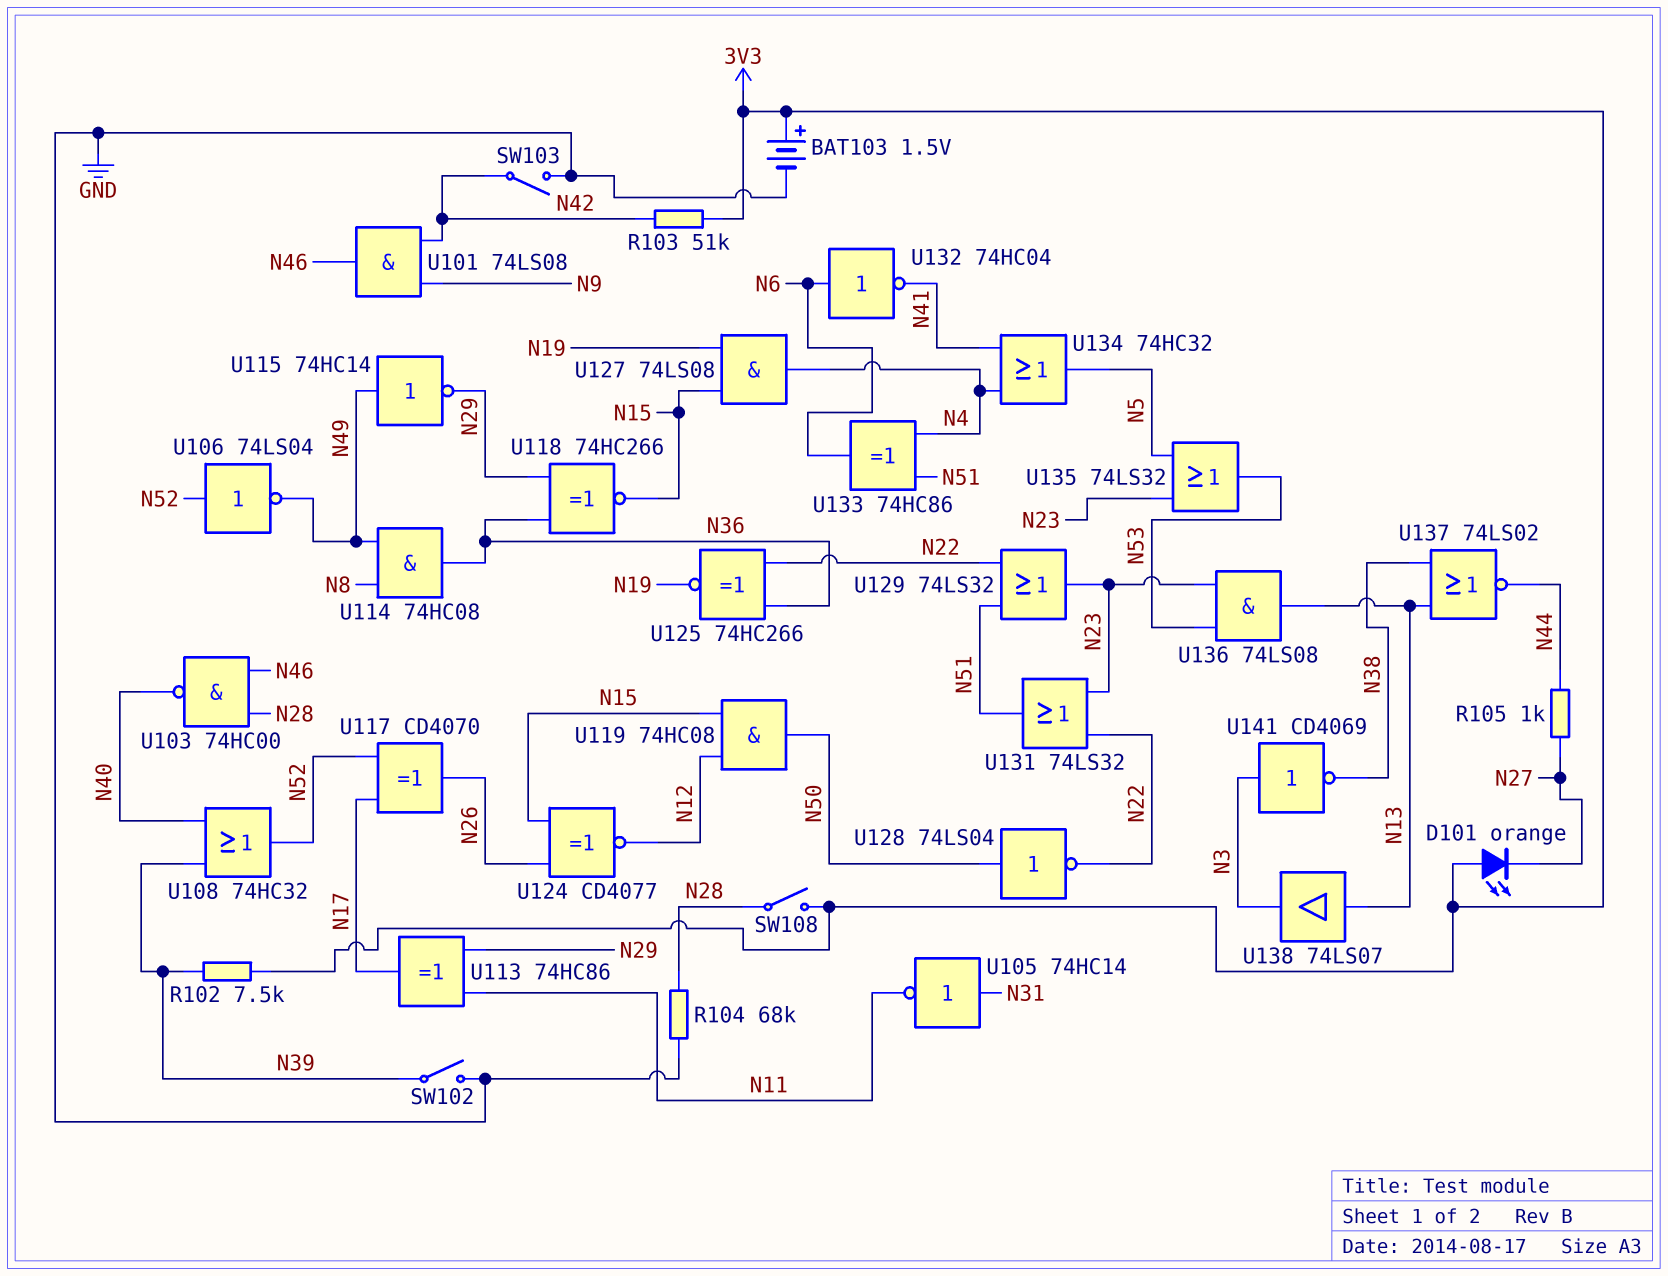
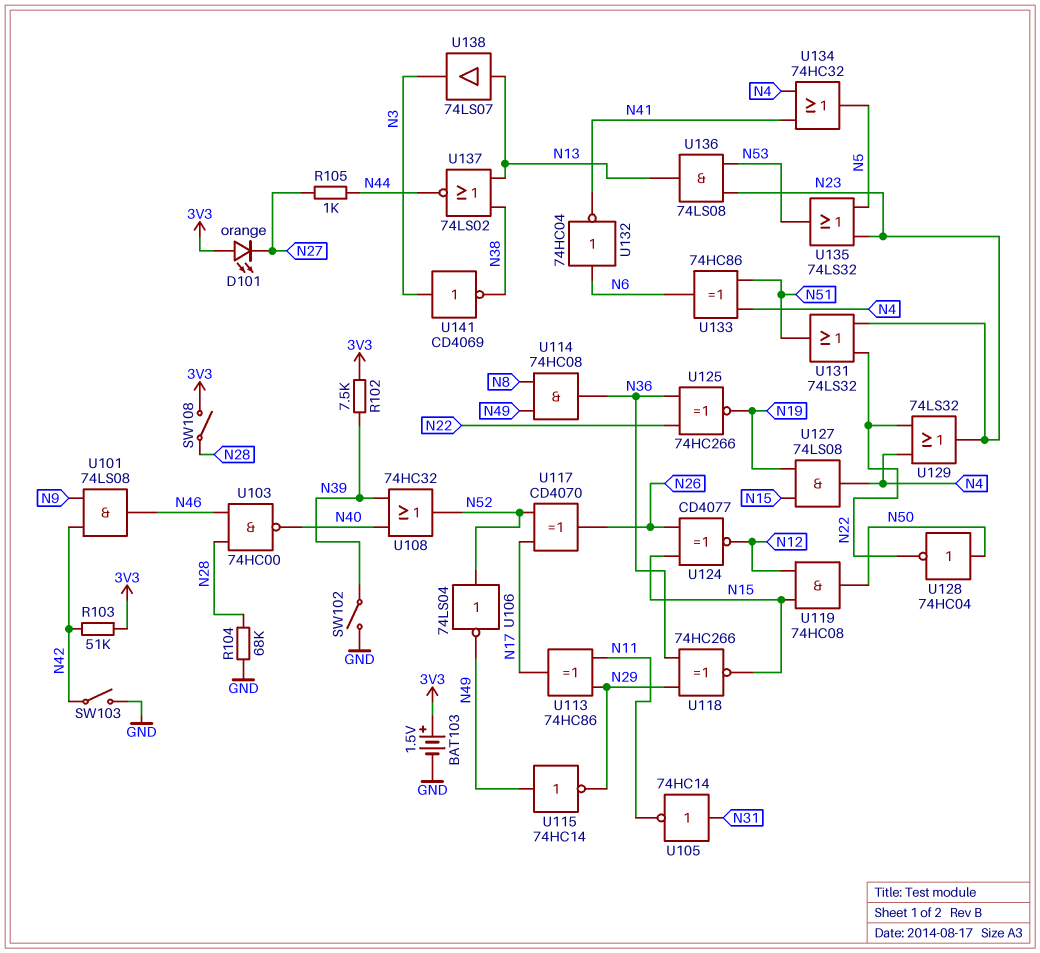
U128: NOT 74LS04 (in N50, out N22) -> NOT 74HC04 (in N50, out N22)
U129: OR 74LS32 (in N22, in N51, out N23) -> OR 74LS32 (in N4, in N22, out N23)

